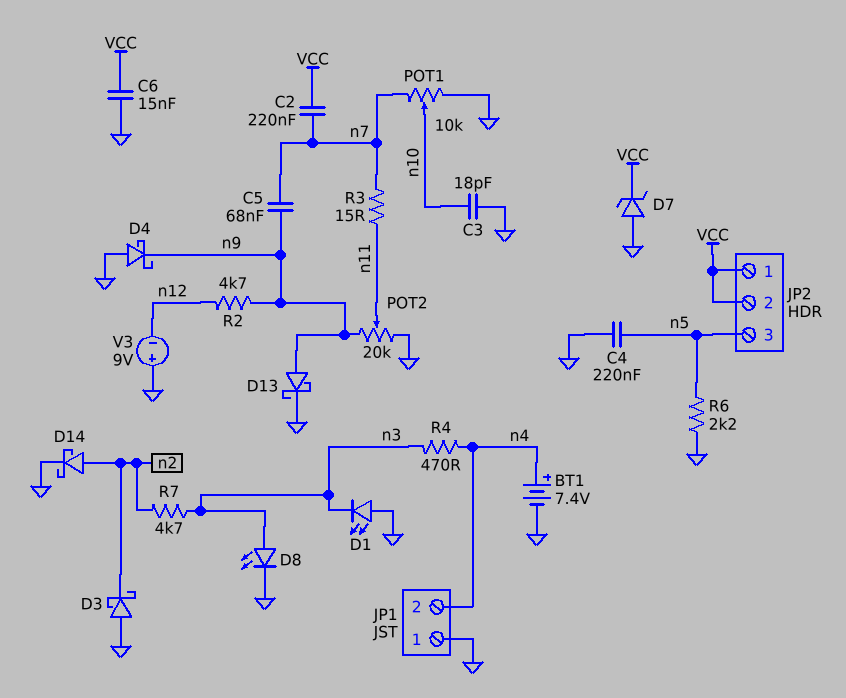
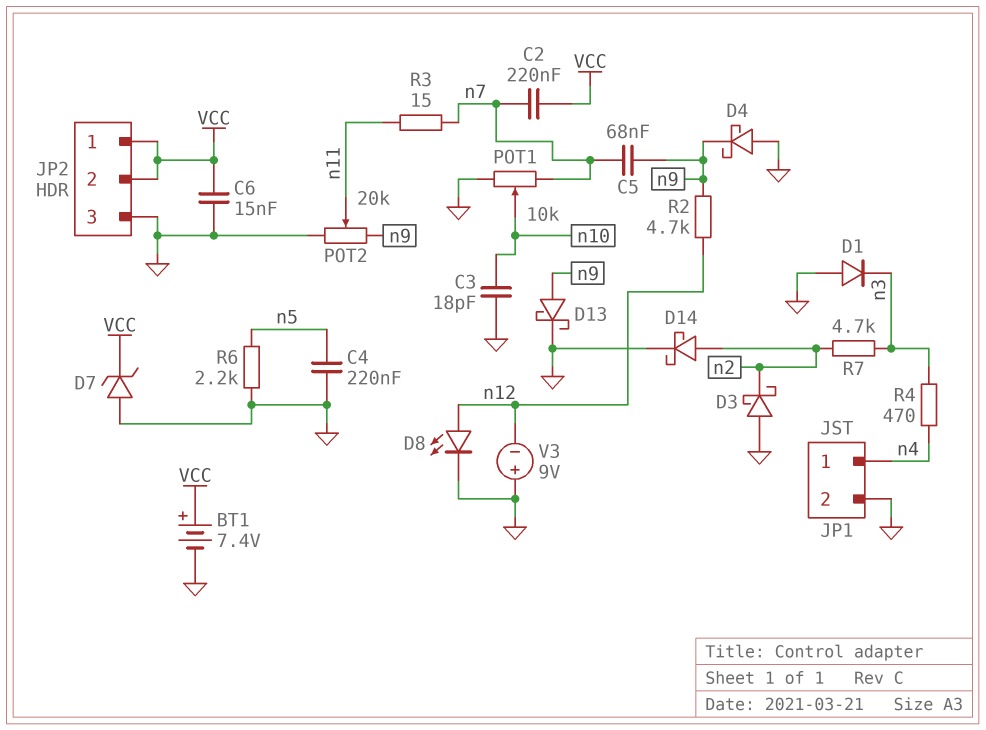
BT1: 7.4V (plus n4, minus GND) -> 7.4V (plus VCC, minus GND)
D1: LED (A GND, K n3) -> diode (A GND, K n3)
D8: LED (A n3, K GND) -> LED (A n12, K GND)
JP1 pin 1: GND -> n4
JP1 pin 2: n4 -> GND
JP2 pin 3: n5 -> GND

